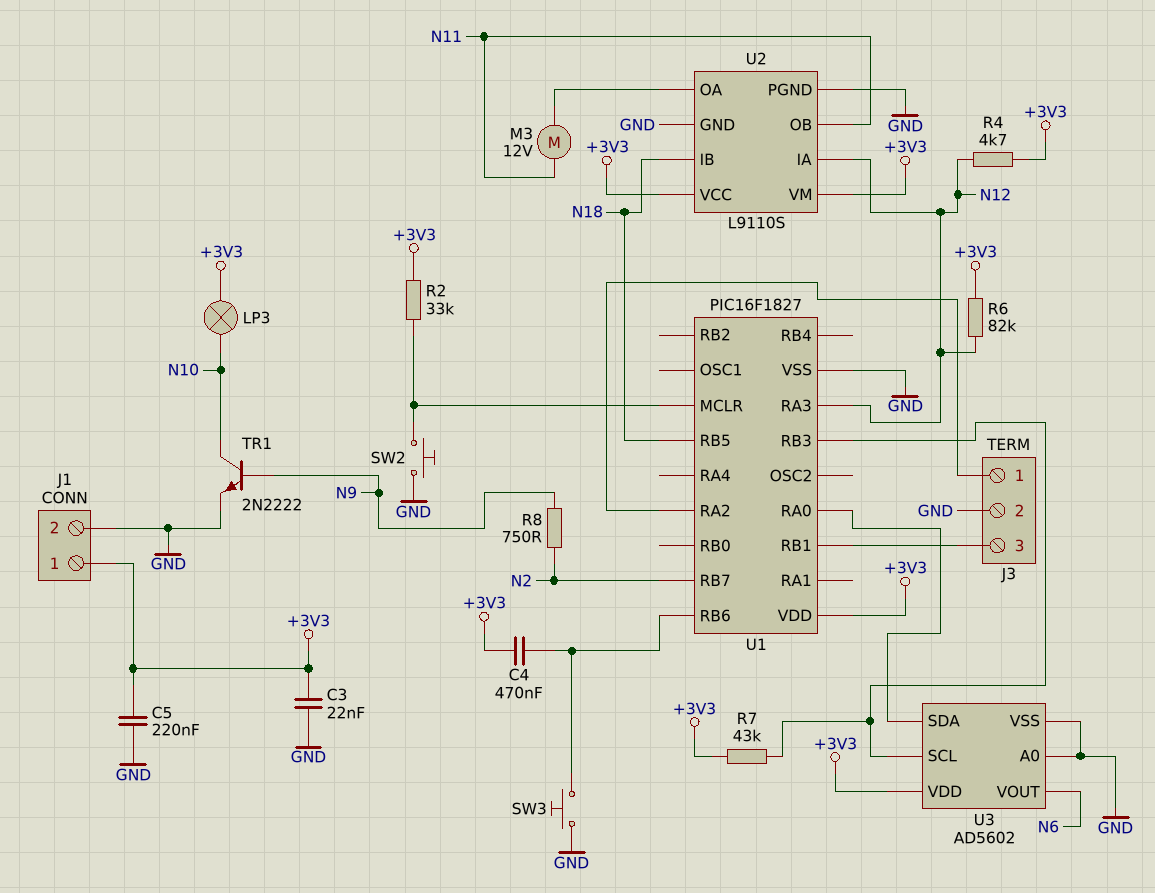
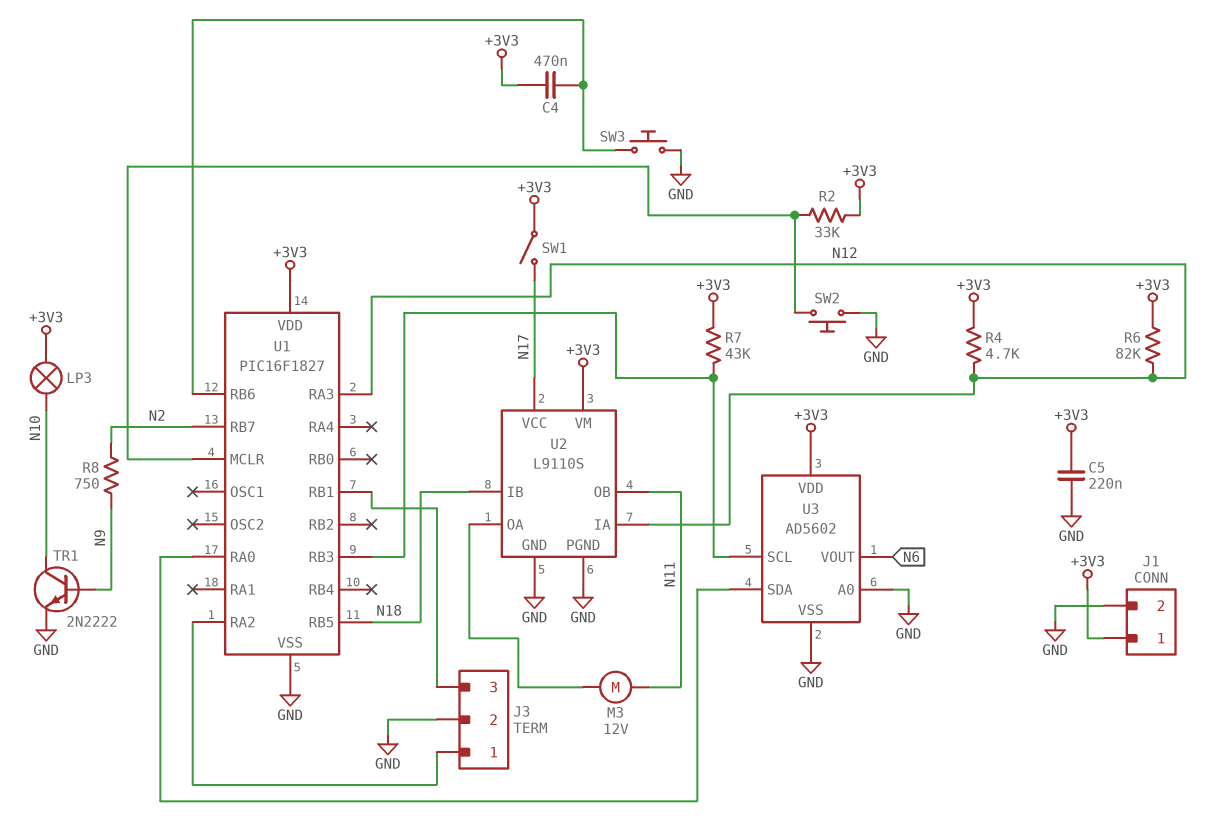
C3: 22nF (+3V3, GND) -> none
SW1: none -> switch (+3V3, N17)
U2 pin VCC: +3V3 -> N17

